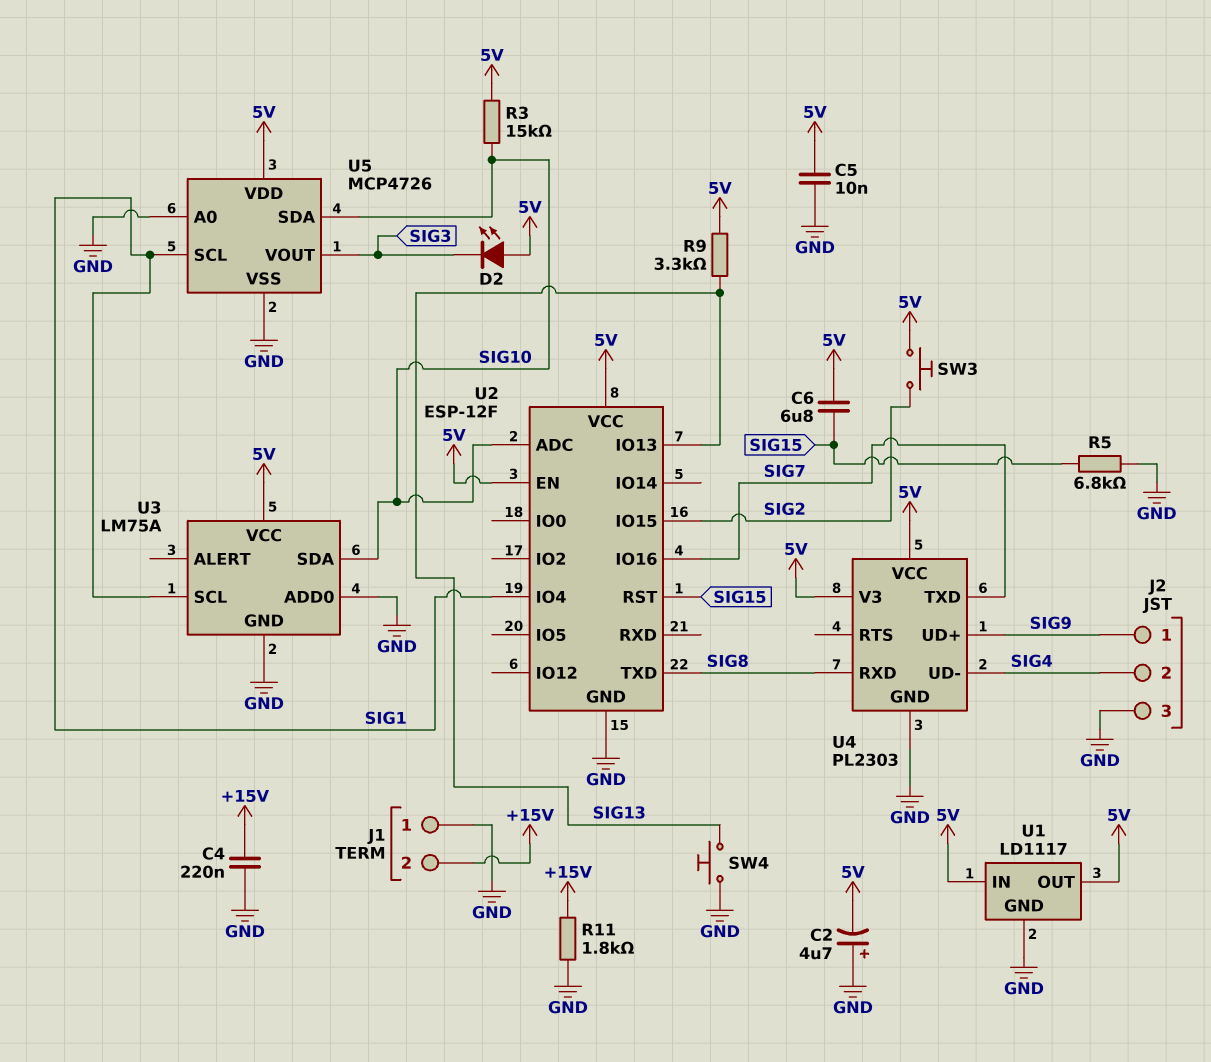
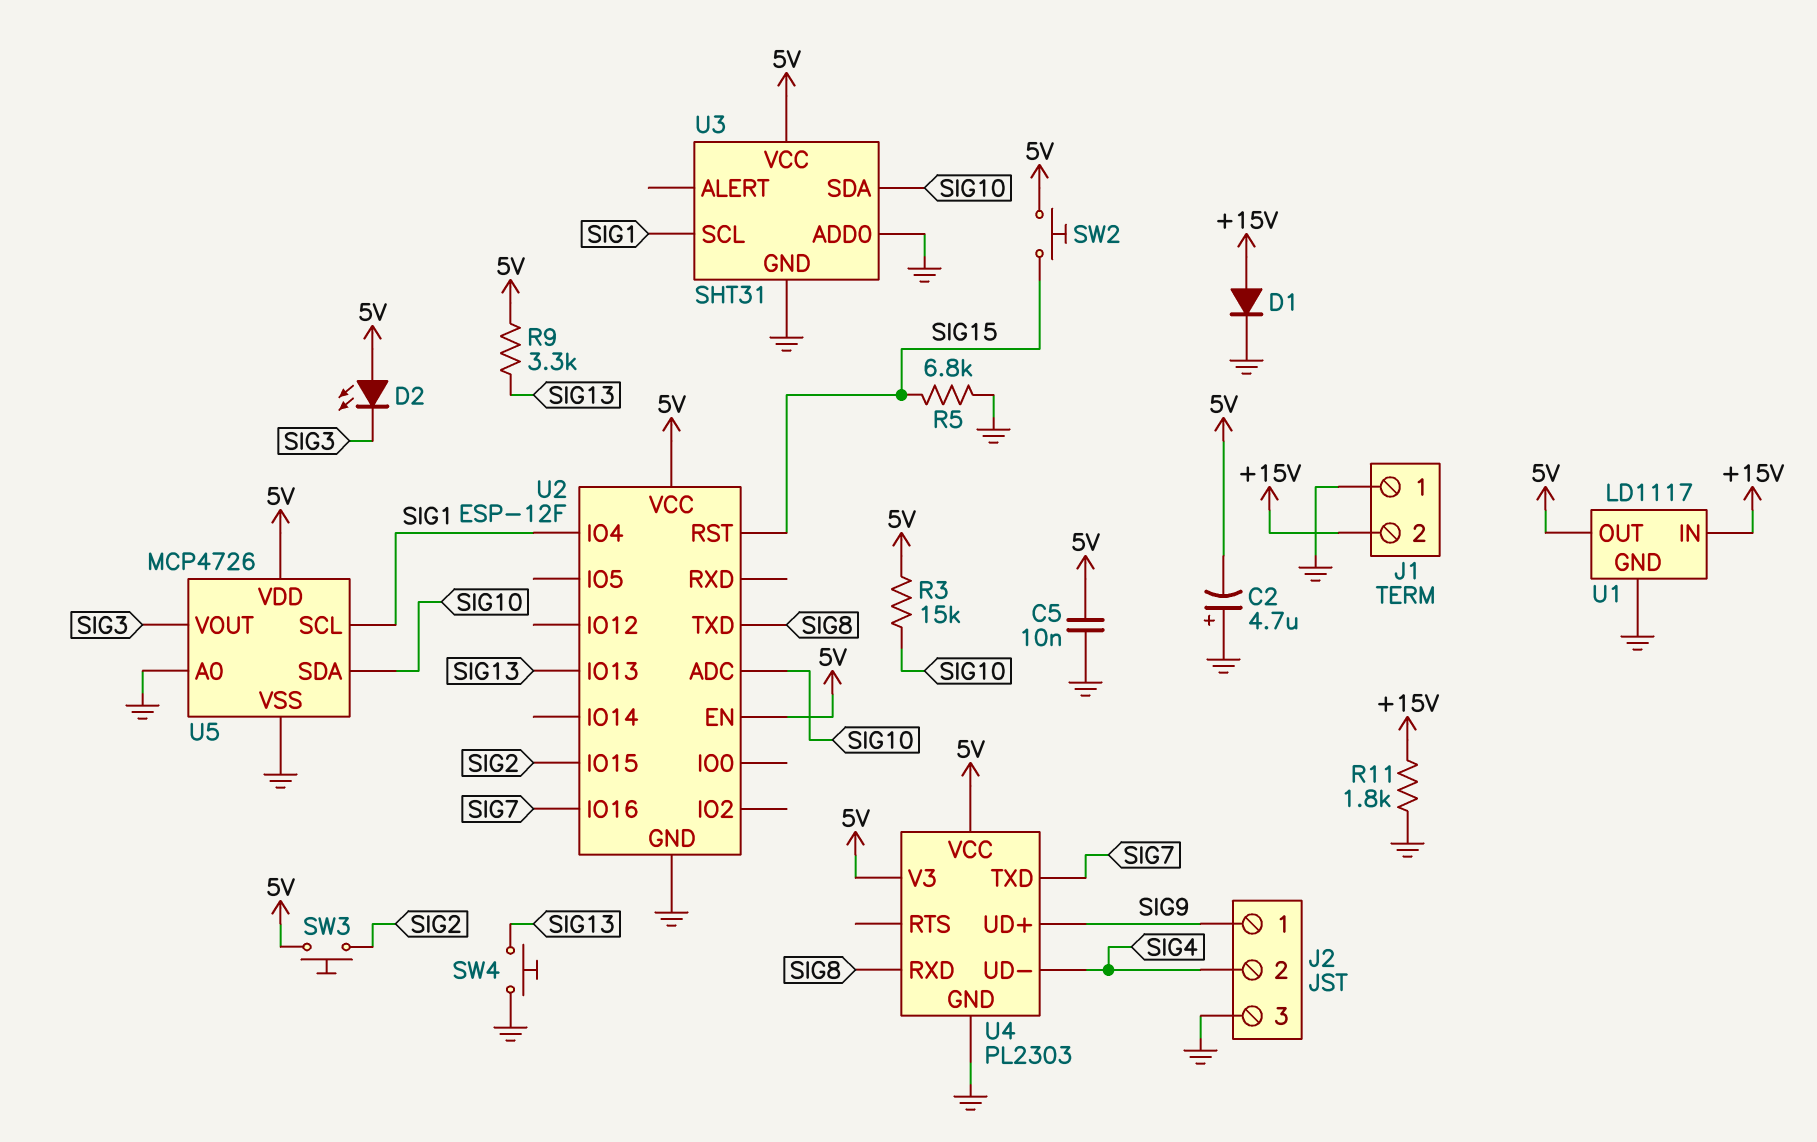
C4: 220nF (+15V, GND) -> none
C6: 6.8uF (5V, SIG15) -> none
D1: none -> diode (A +15V, K GND)
SW2: none -> button (5V, SIG15)
U1 pin IN: 5V -> +15V
U3: LM75A -> SHT31

